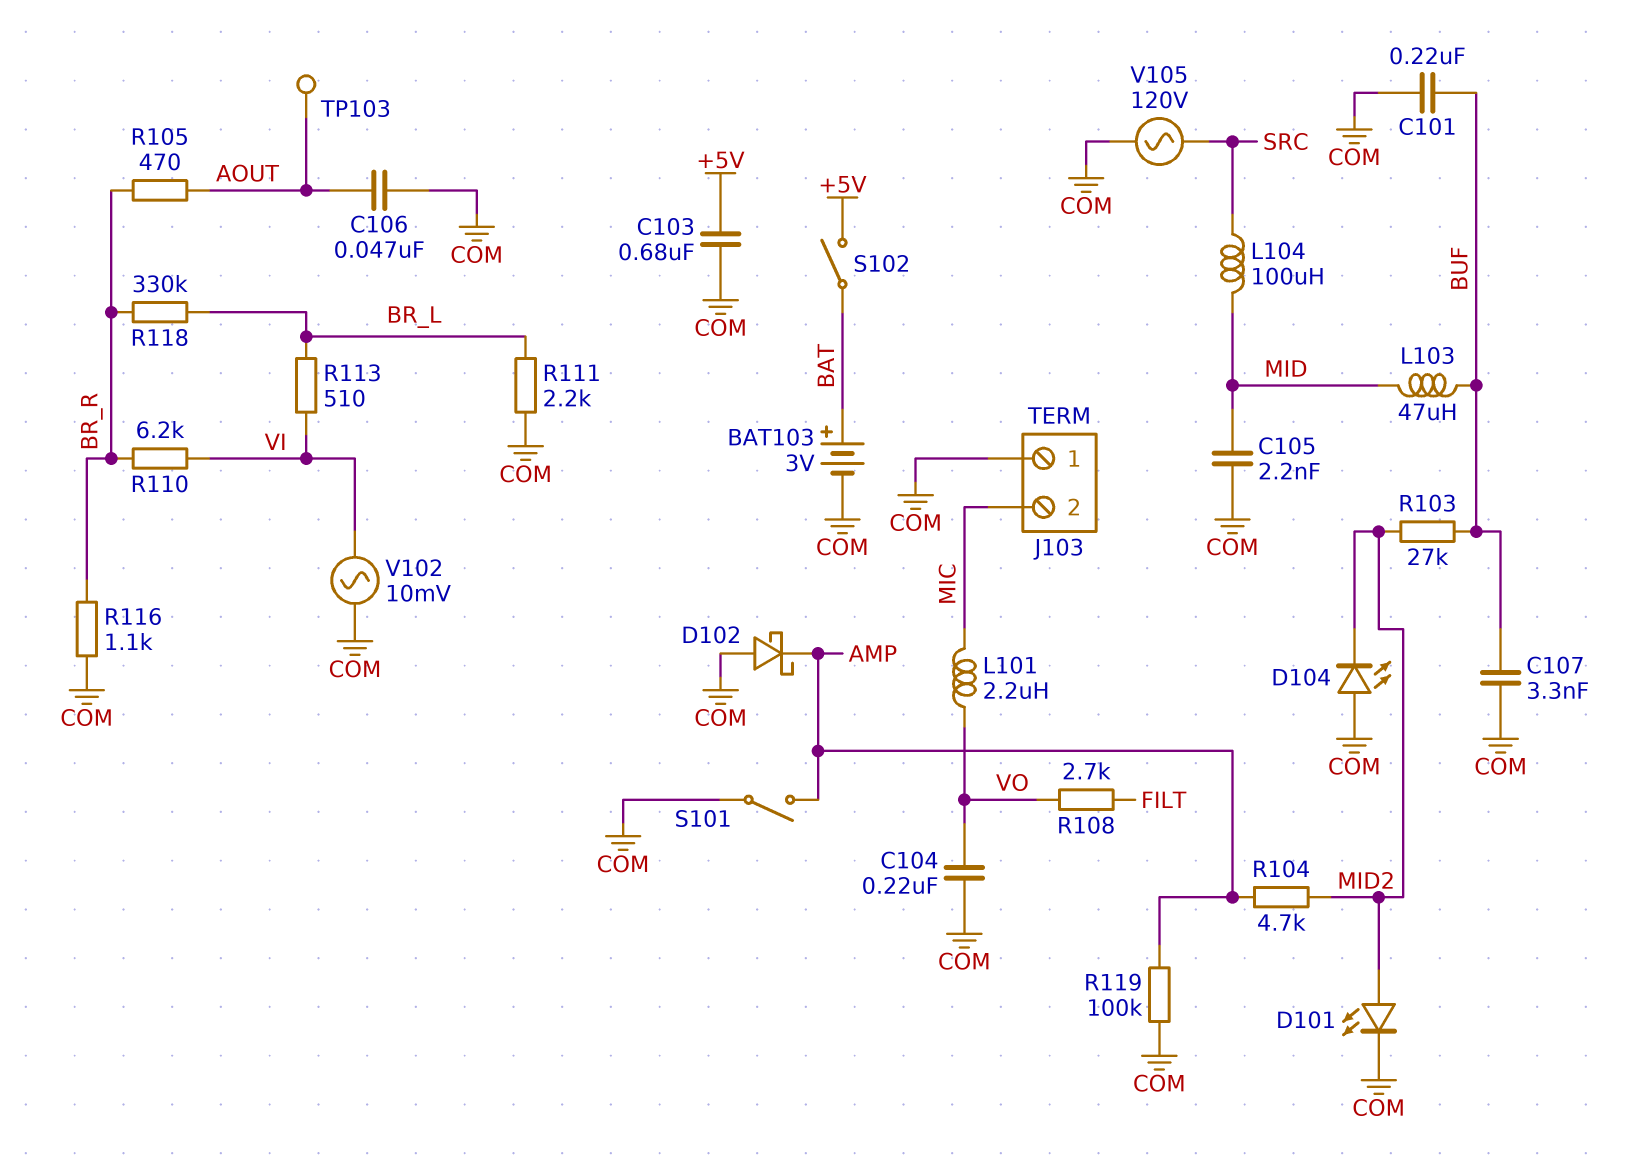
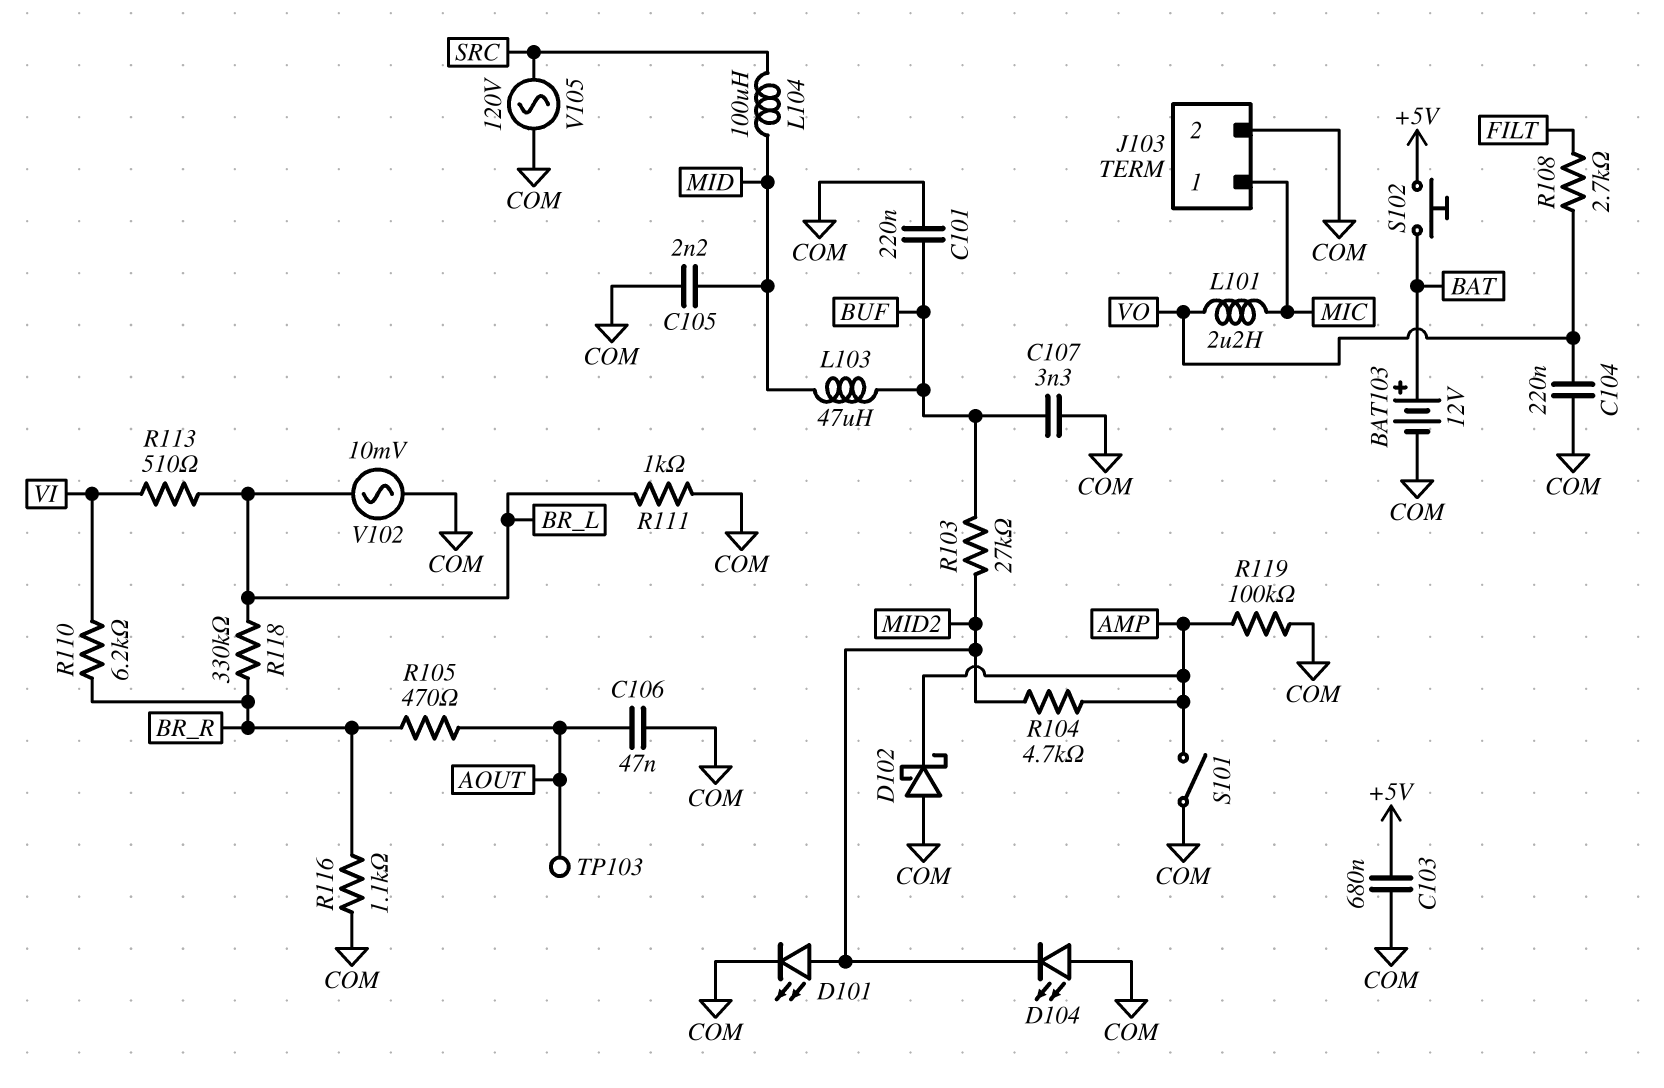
BAT103: 3V (plus BAT, minus COM) -> 12V (plus BAT, minus COM)
J103 pin 1: COM -> MIC
J103 pin 2: MIC -> COM
R111: 2.2k (BR_L, COM) -> 1k (BR_L, COM)
S102: switch (+5V, BAT) -> button (+5V, BAT)
V102: AC 10mV (COM, VI) -> AC 10mV (BR_L, COM)

